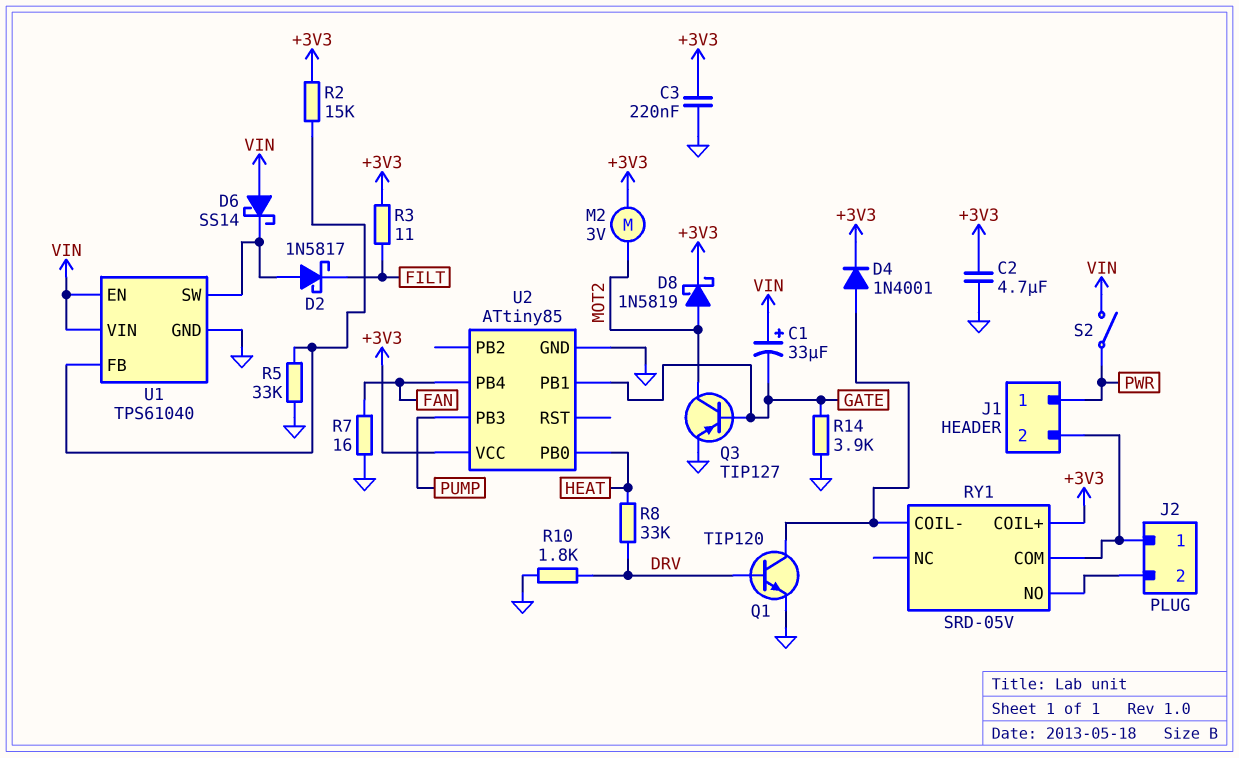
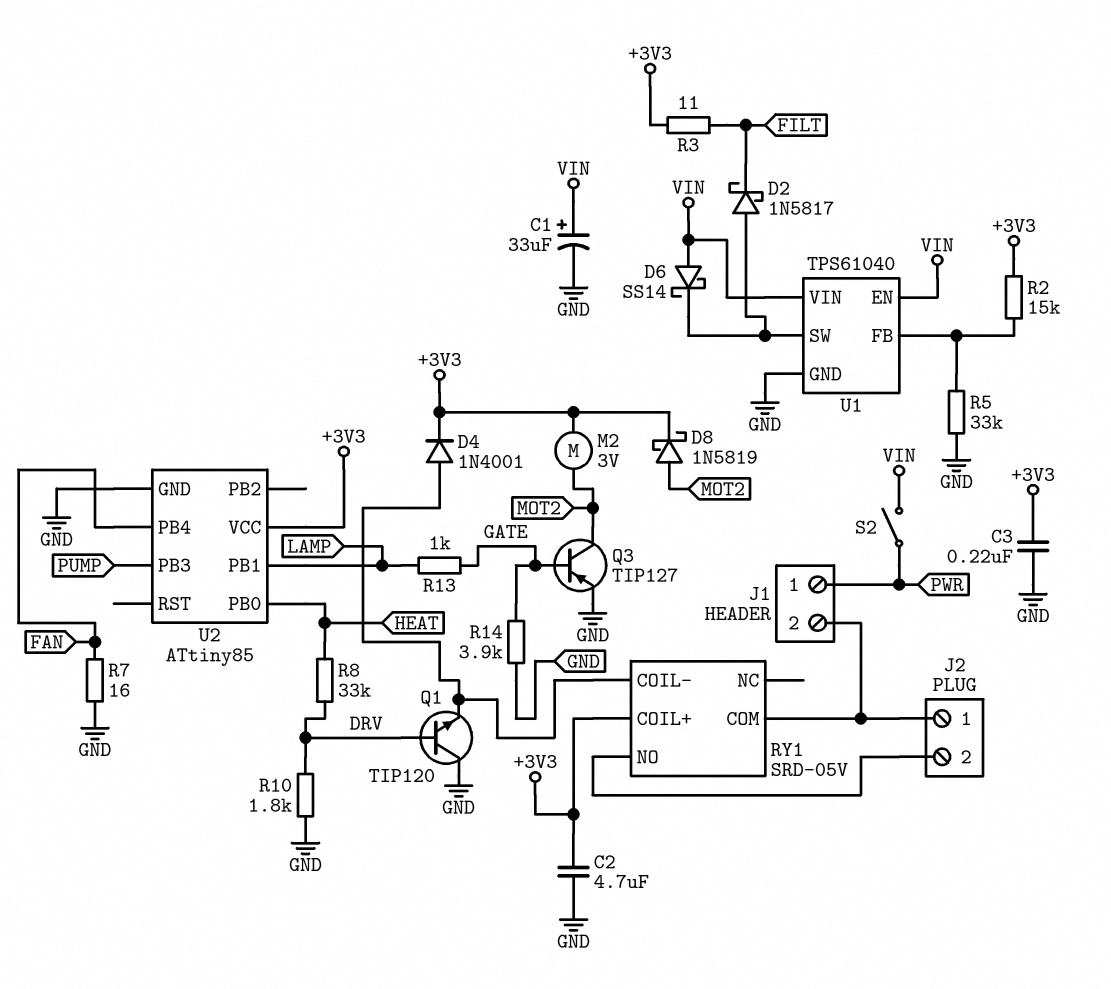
C1: 33uF (plus VIN, minus GATE) -> 33uF (plus VIN, minus GND)
Q1: NPN TIP120 (B DRV, C RY1/COIL-, E GND) -> NPN TIP120 (B DRV, C GND, E RY1/COIL-)
R13: none -> 1k (GATE, LAMP)
U2 pin PB1: GATE -> LAMP

